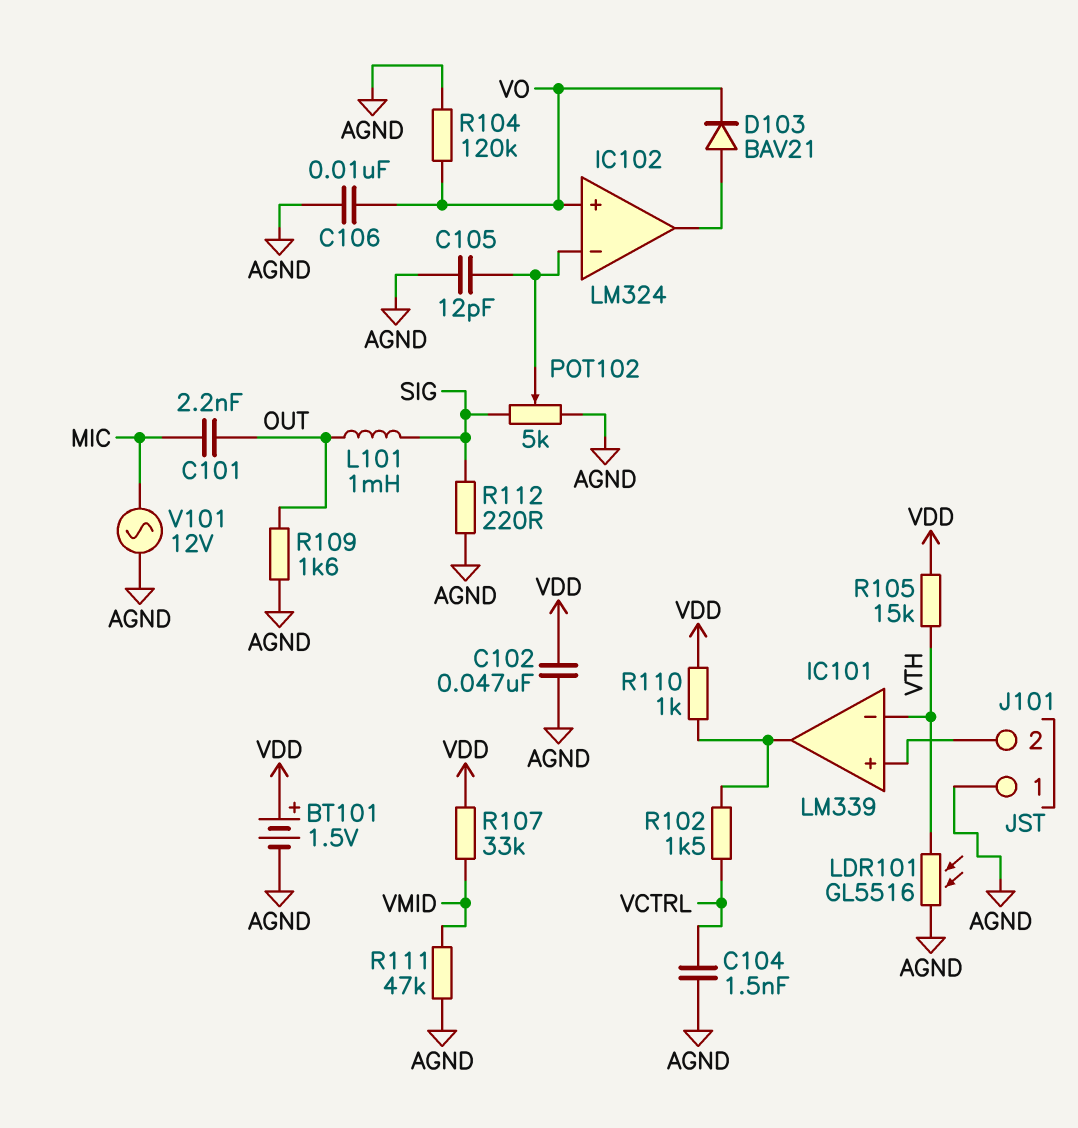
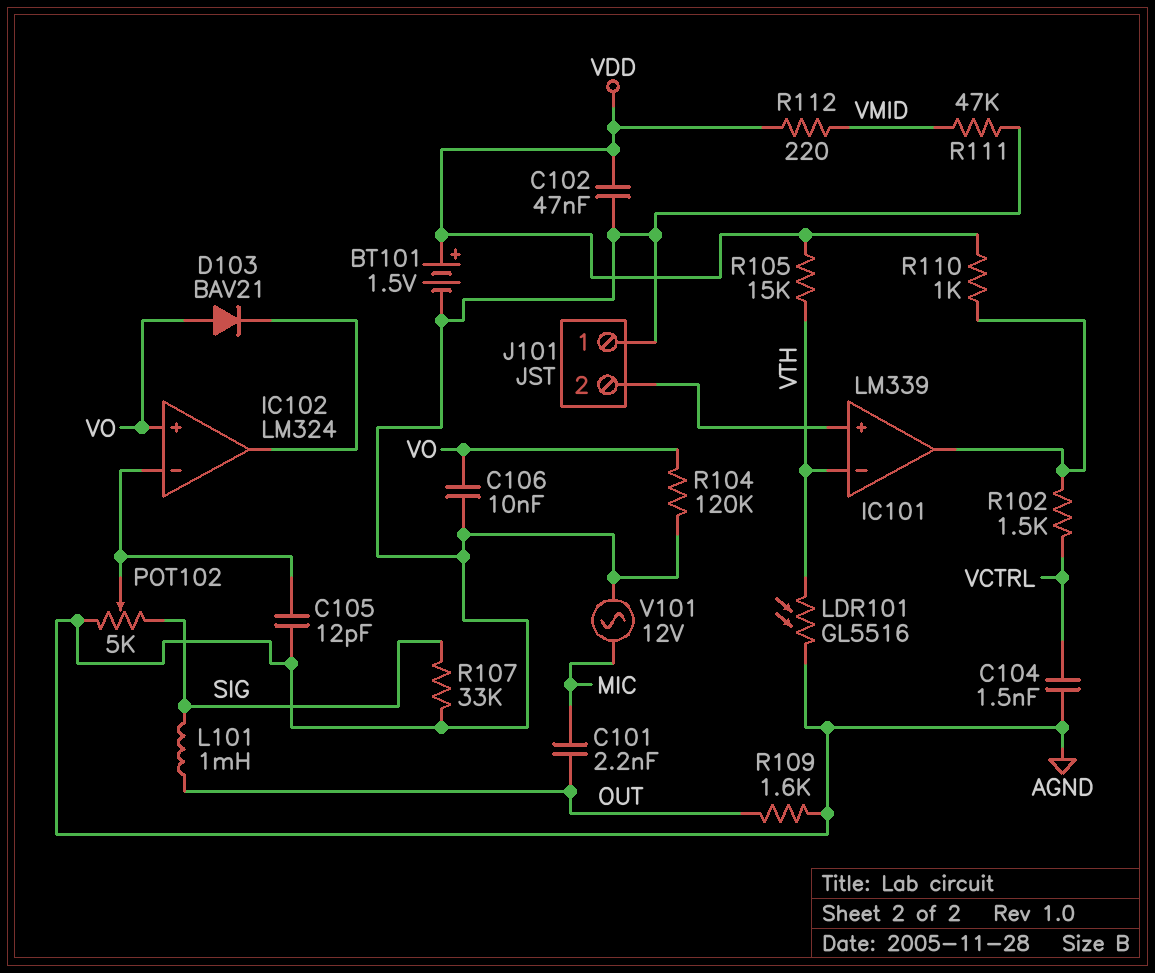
D103: diode BAV21 (A IC102/out, K VO) -> diode BAV21 (A VO, K IC102/out)
R107: 33k (VDD, VMID) -> 33k (AGND, SIG)
R112: 220 (AGND, SIG) -> 220 (VDD, VMID)

